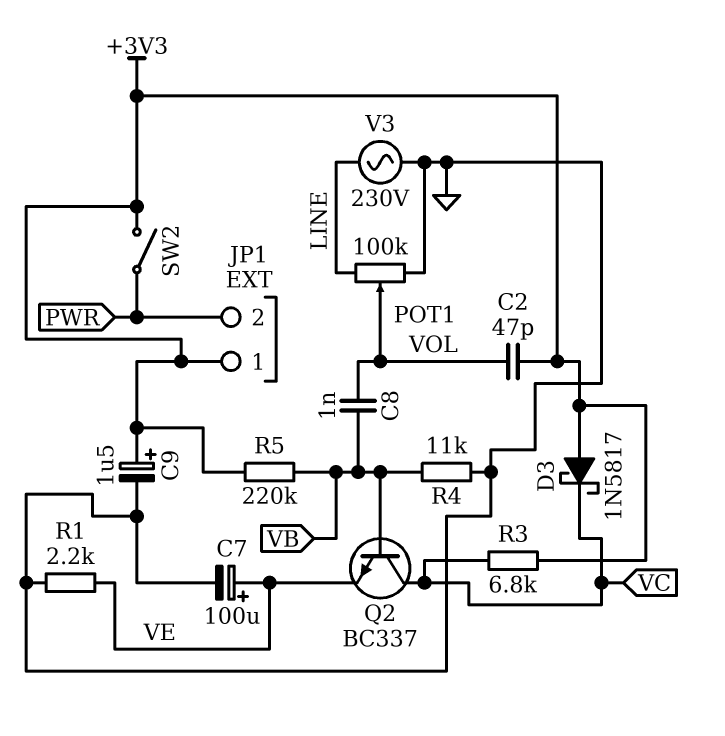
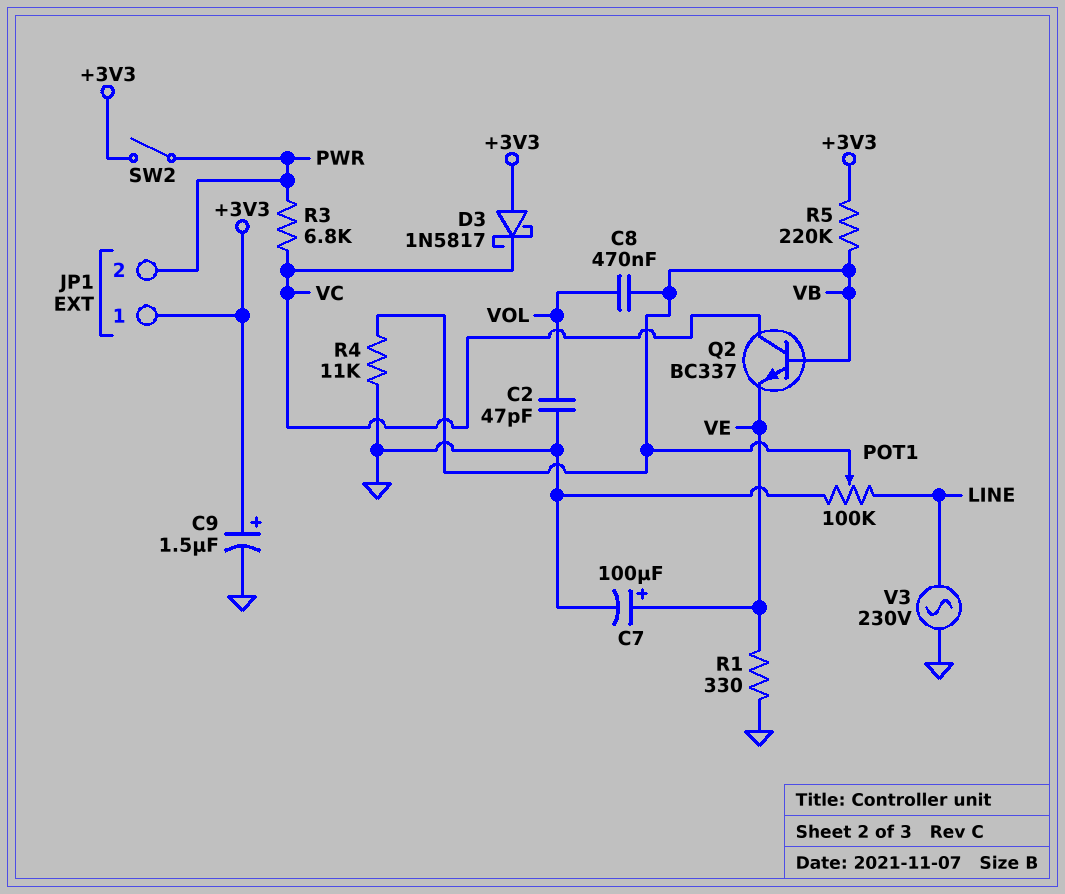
C2: 47pF (+3V3, VOL) -> 47pF (GND, VOL)
C8: 1nF (VB, VOL) -> 470nF (VB, VOL)
POT1: 100k (GND, LINE, wiper VOL) -> 100k (GND, LINE, wiper VB)
R1: 2.2k (GND, VE) -> 330 (GND, VE)
R3: 6.8k (+3V3, VC) -> 6.8k (PWR, VC)

